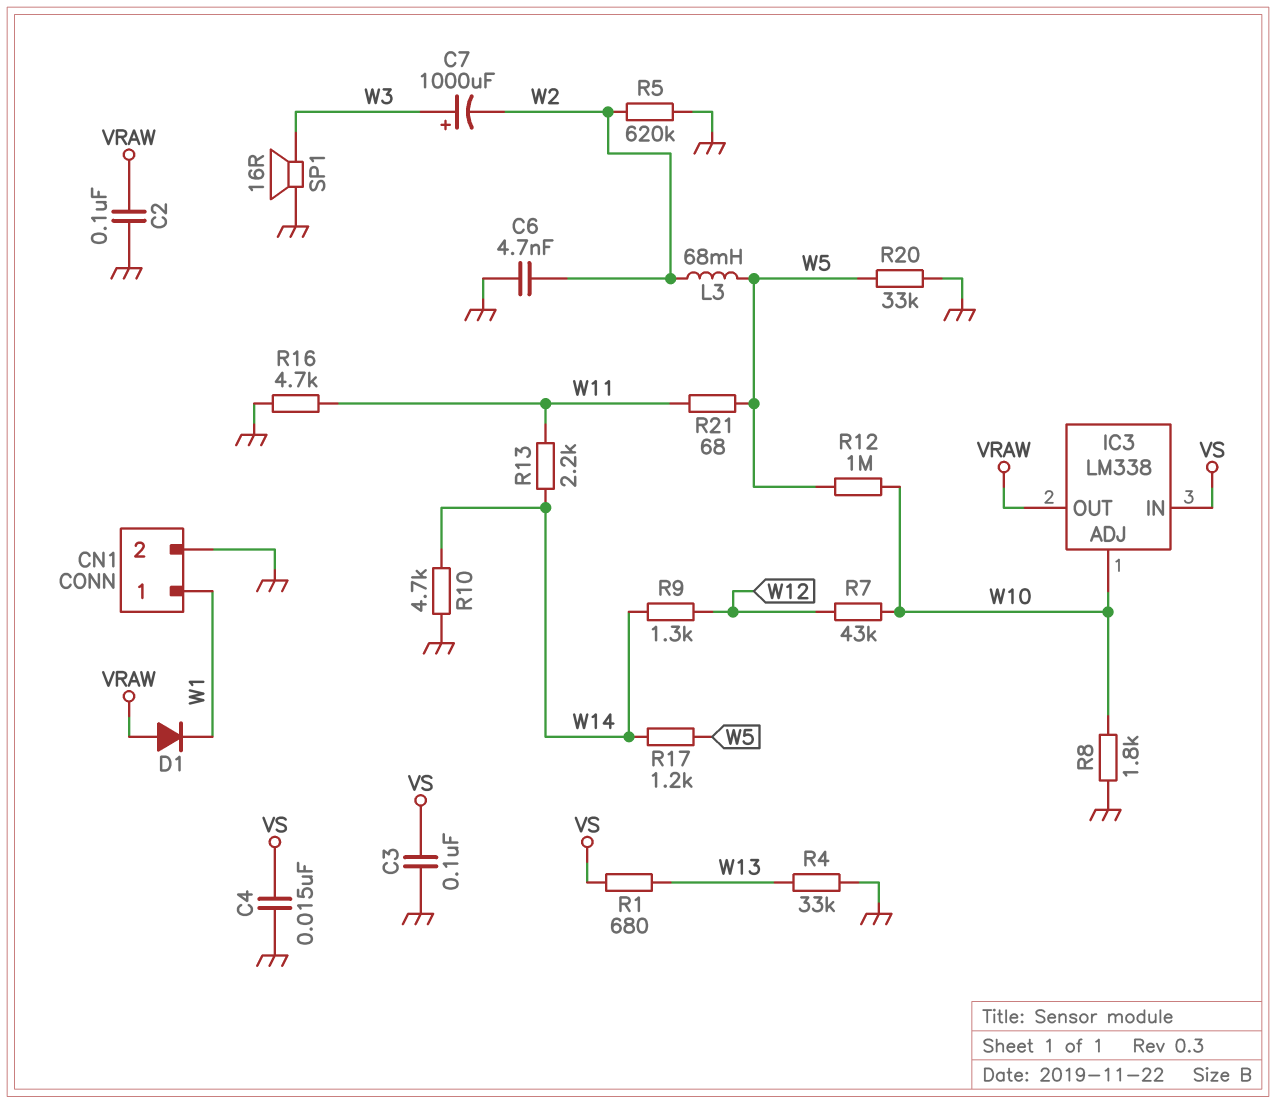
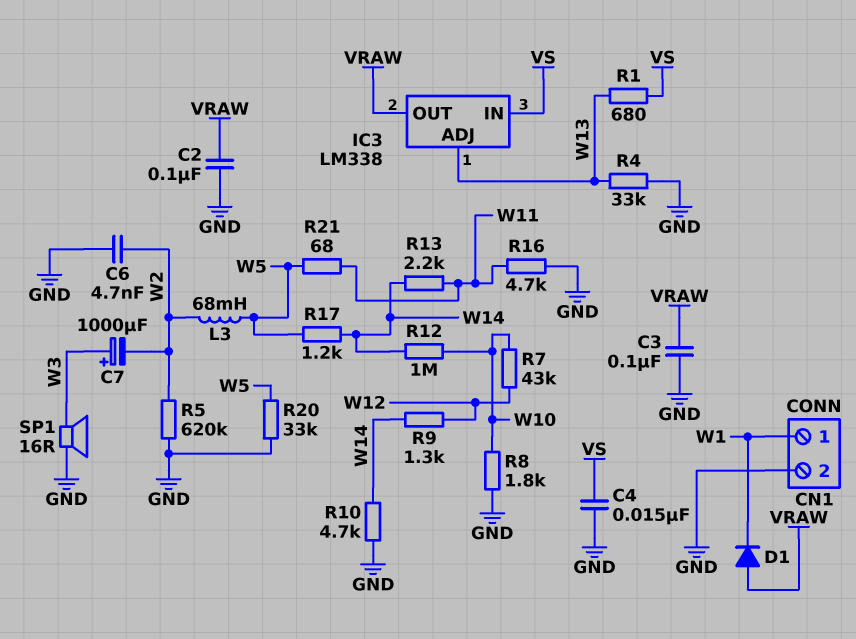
C3: 100nF (GND, VS) -> 100nF (GND, VRAW)
IC3 pin ADJ: W10 -> W13
R12: 1M (W5, W10) -> 1M (W10, W14)

